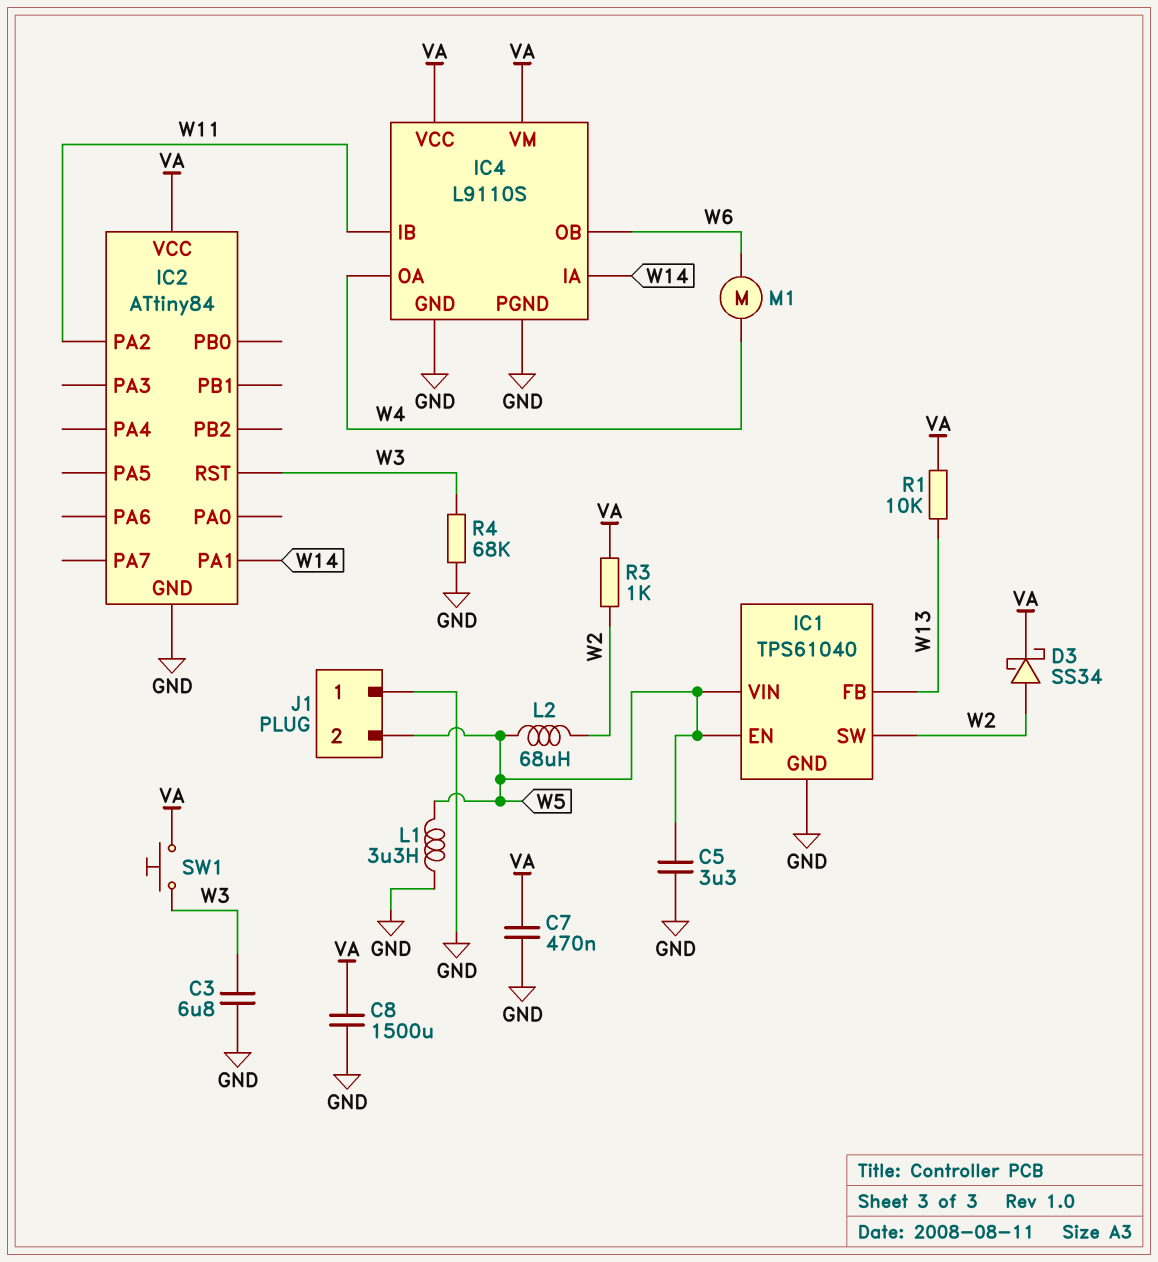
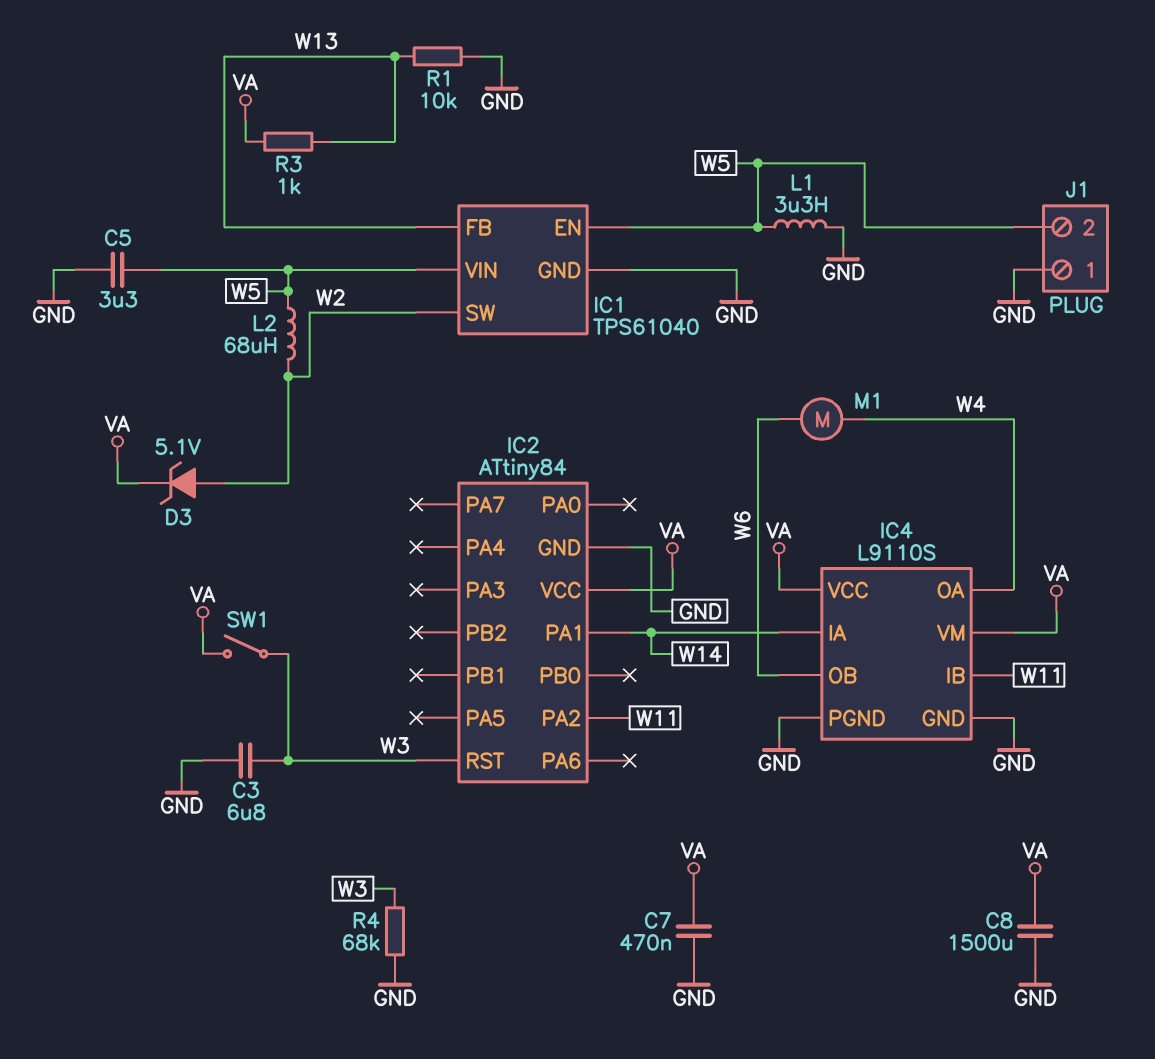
D3: schottky SS34 (A W2, K VA) -> zener 5.1V (A W2, K VA)
R1: 10k (VA, W13) -> 10k (GND, W13)
R3: 1k (VA, W2) -> 1k (VA, W13)
SW1: button (VA, W3) -> switch (VA, W3)

